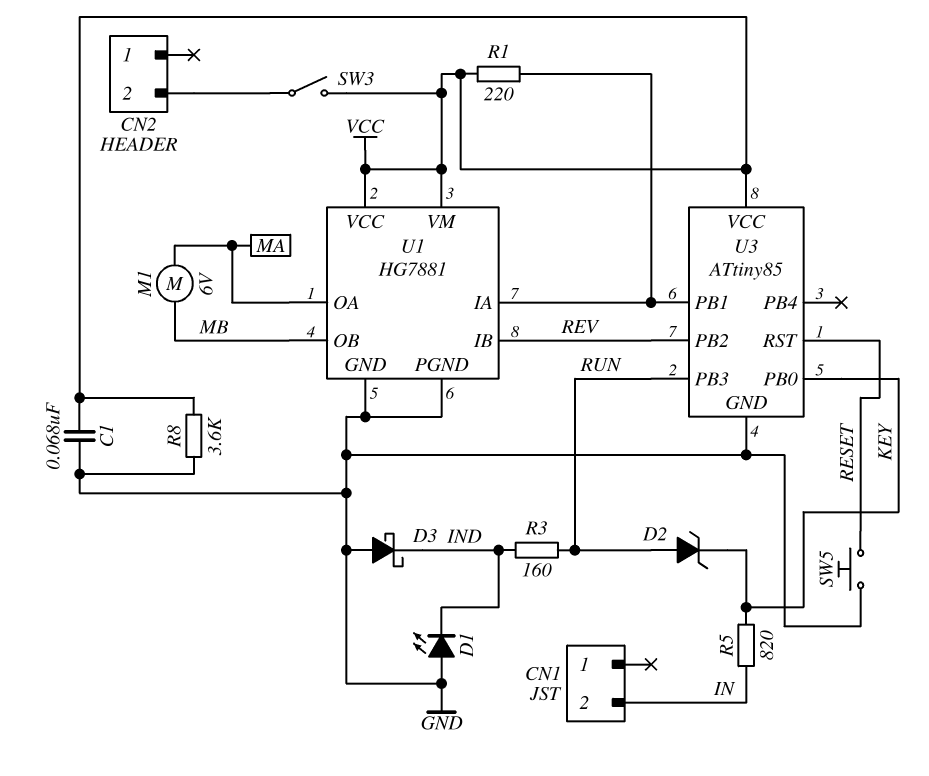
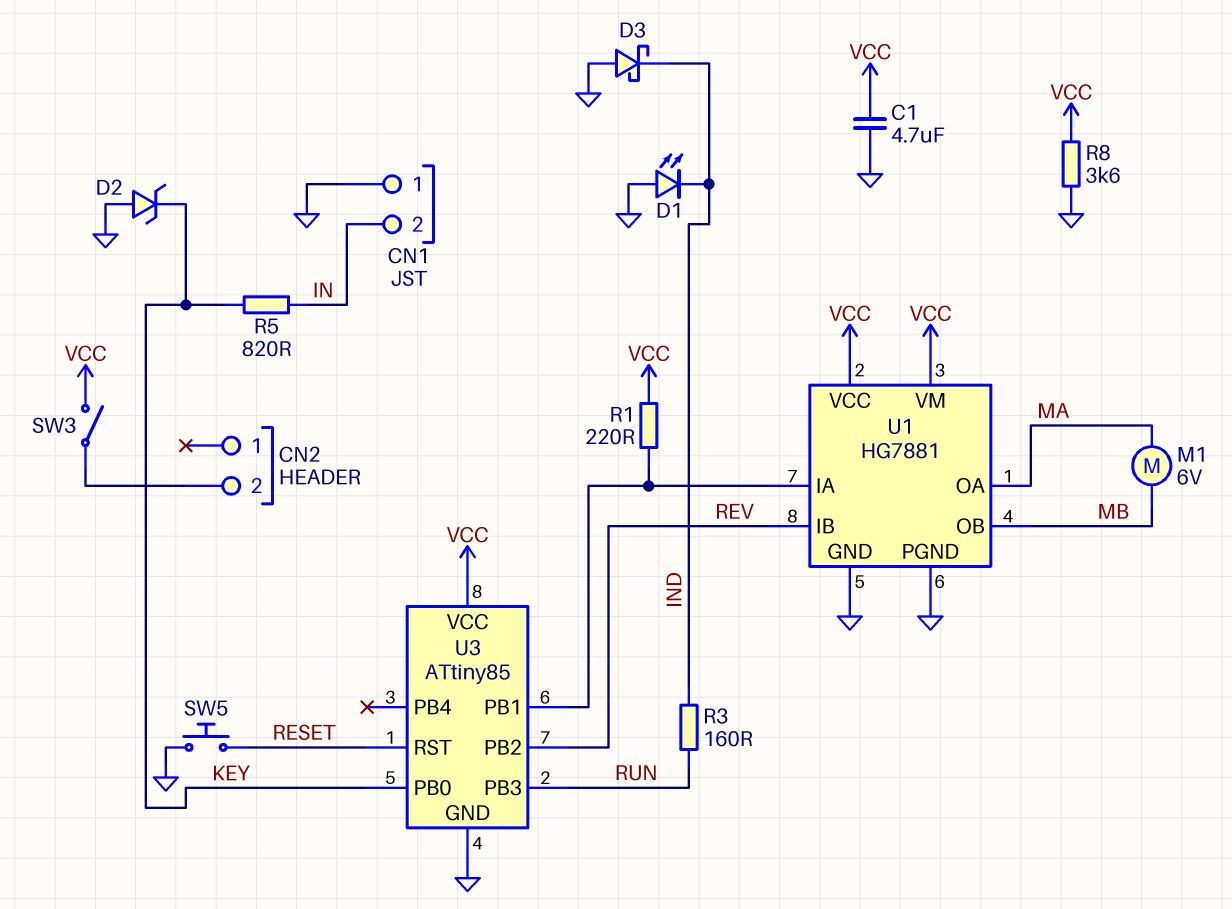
C1: 68nF (GND, VCC) -> 4.7uF (GND, VCC)
CN1 pin 1: none -> GND
D2: zener (A RUN, K KEY) -> zener (A GND, K KEY)

